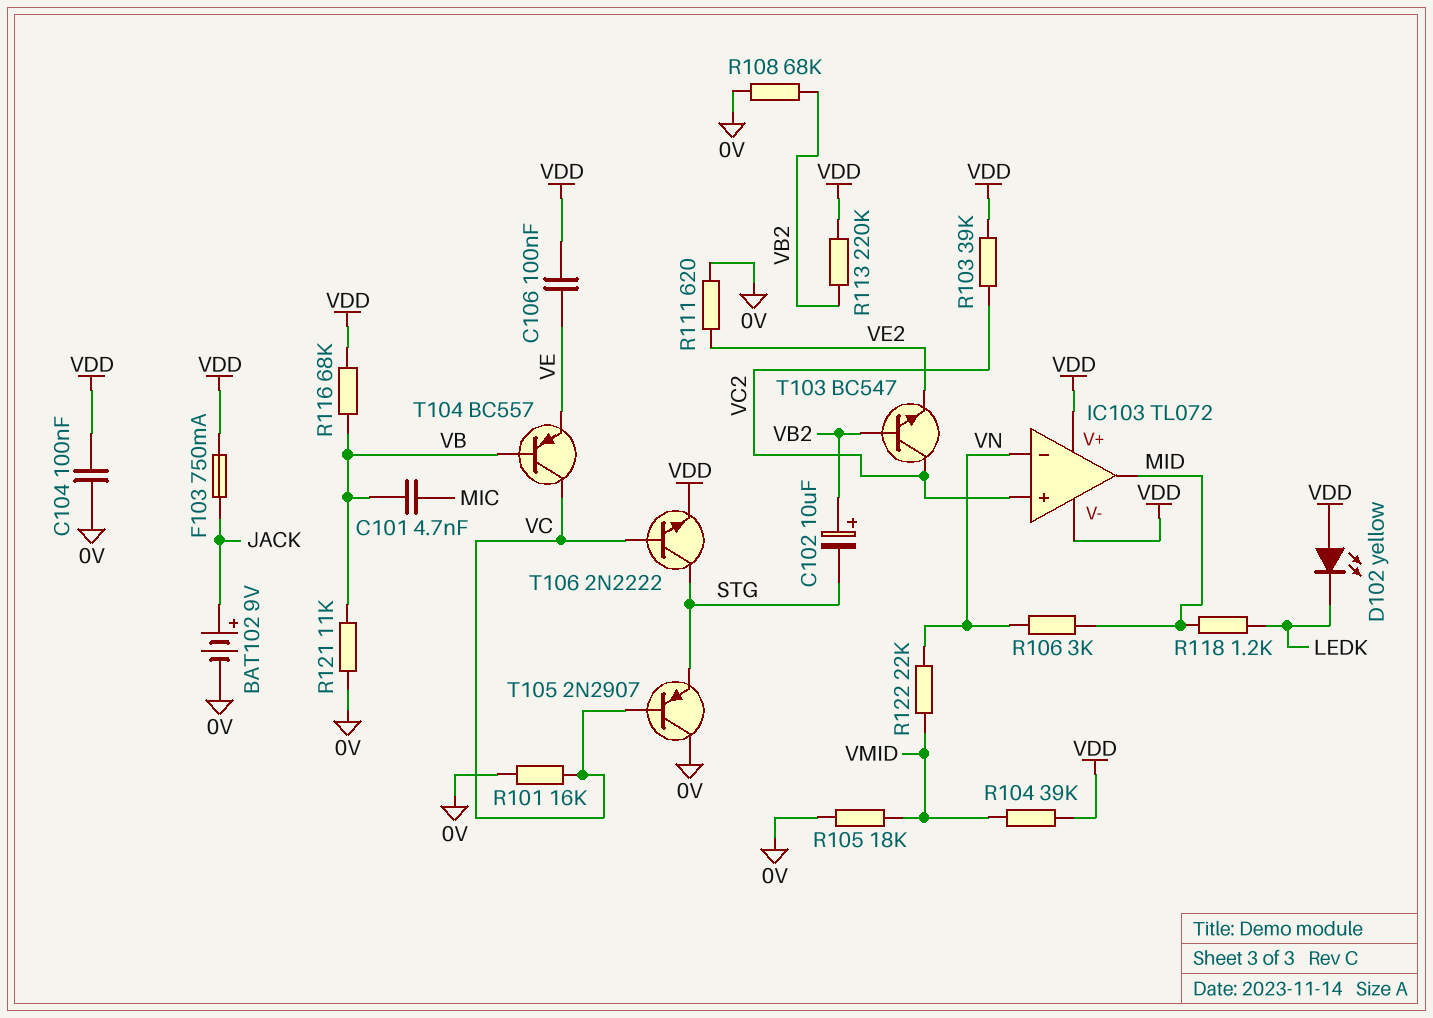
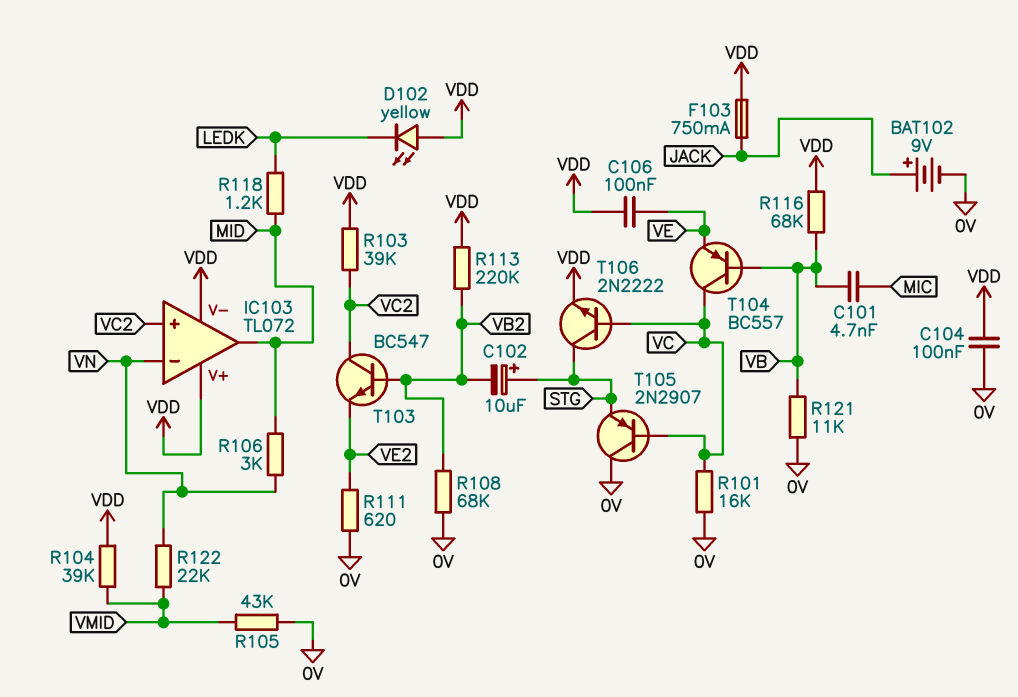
C102: 10uF (plus VB2, minus STG) -> 10uF (plus STG, minus VB2)
R105: 18k (0V, VMID) -> 43k (0V, VMID)

